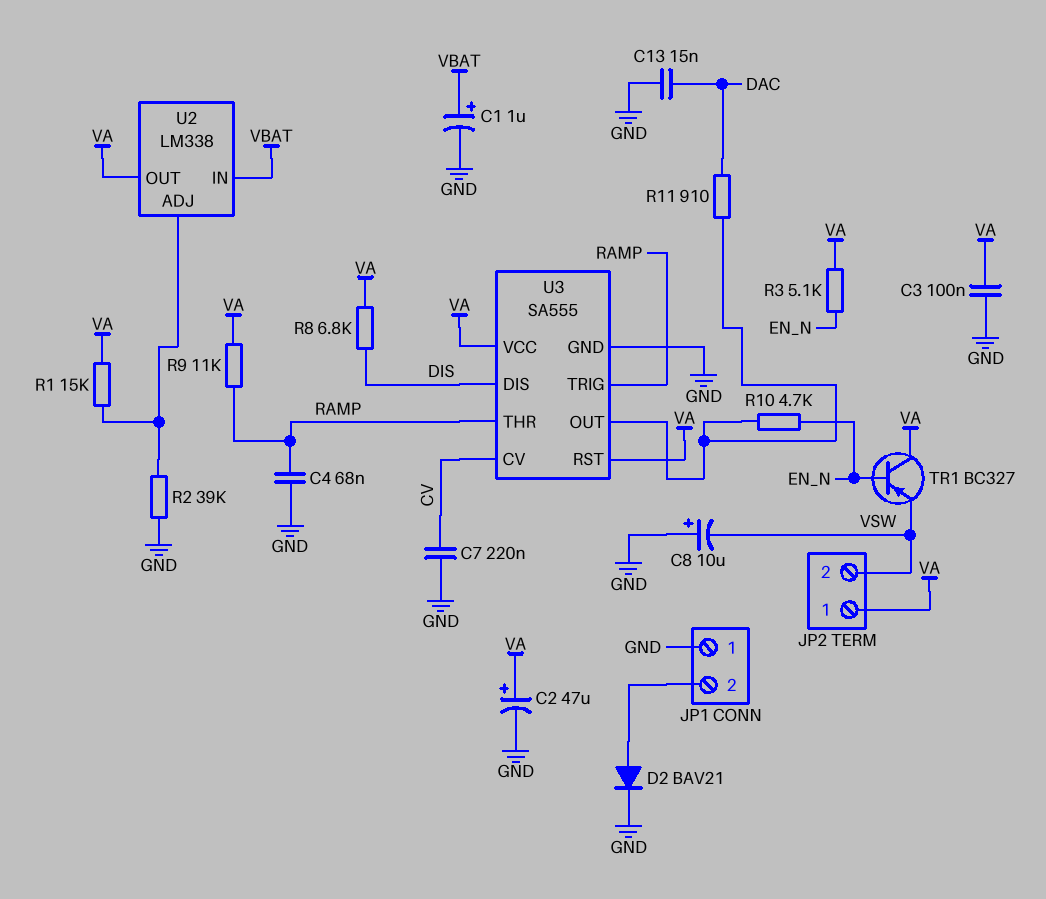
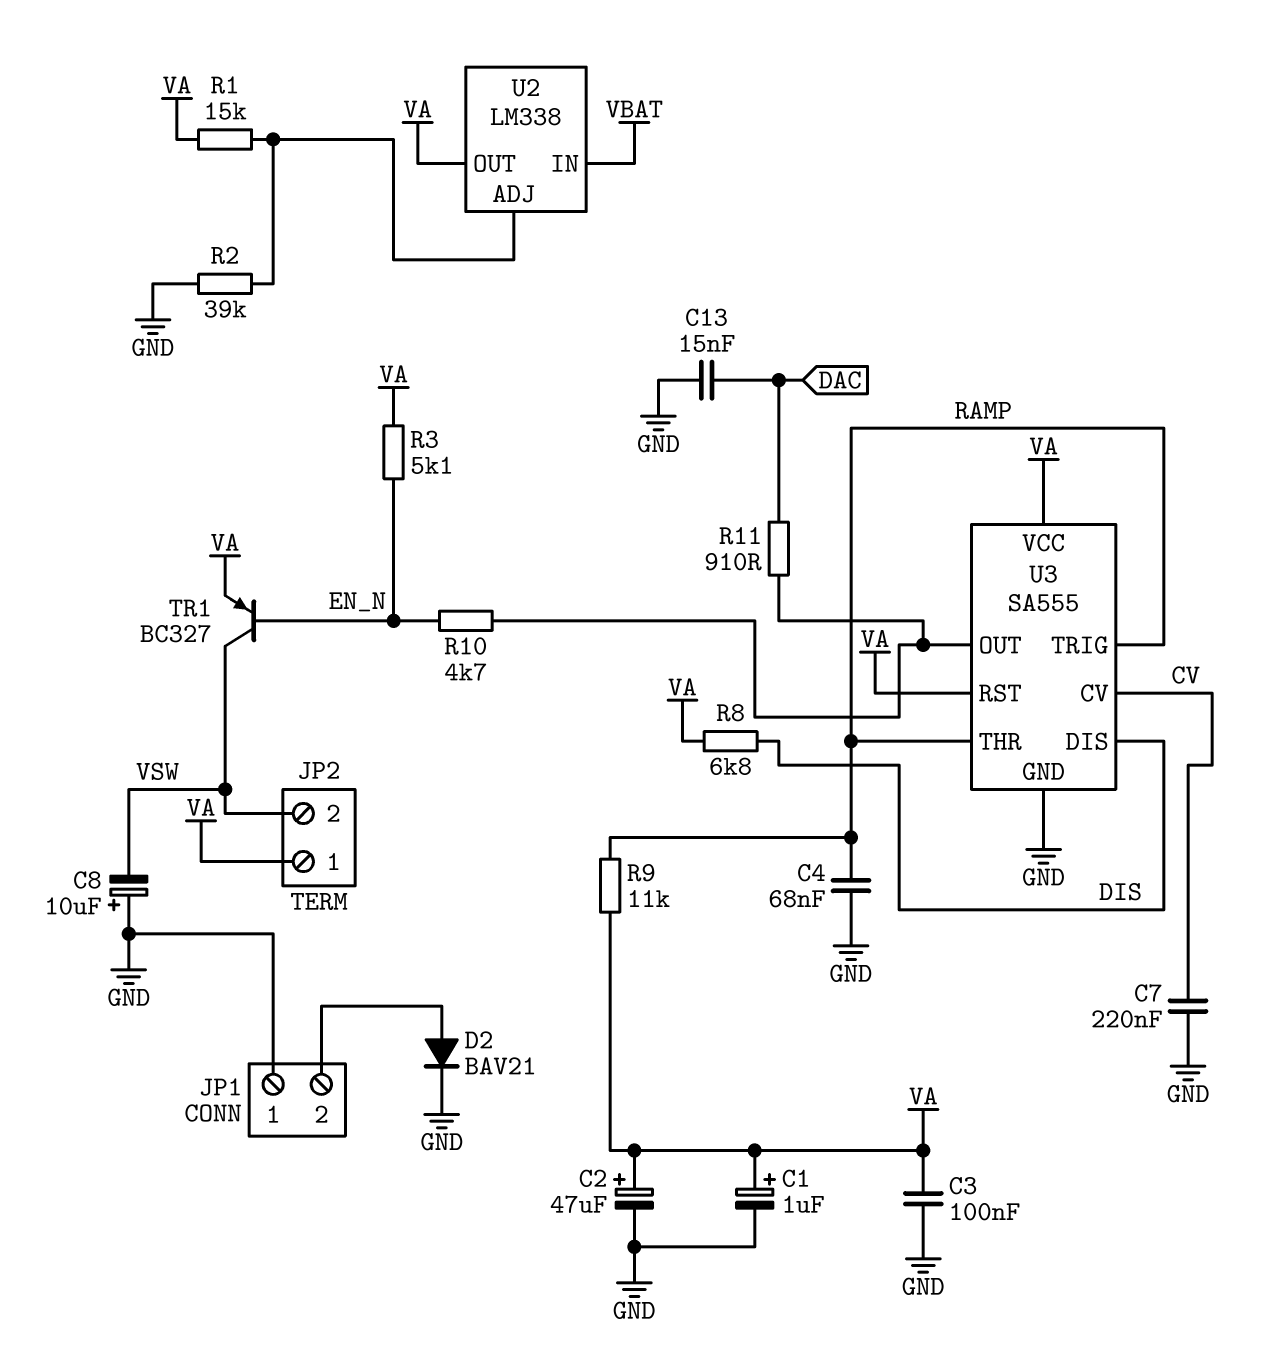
C1: 1uF (plus VBAT, minus GND) -> 1uF (plus VA, minus GND)
TR1: PNP BC327 (B EN_N, C VA, E VSW) -> PNP BC327 (B EN_N, C VSW, E VA)

